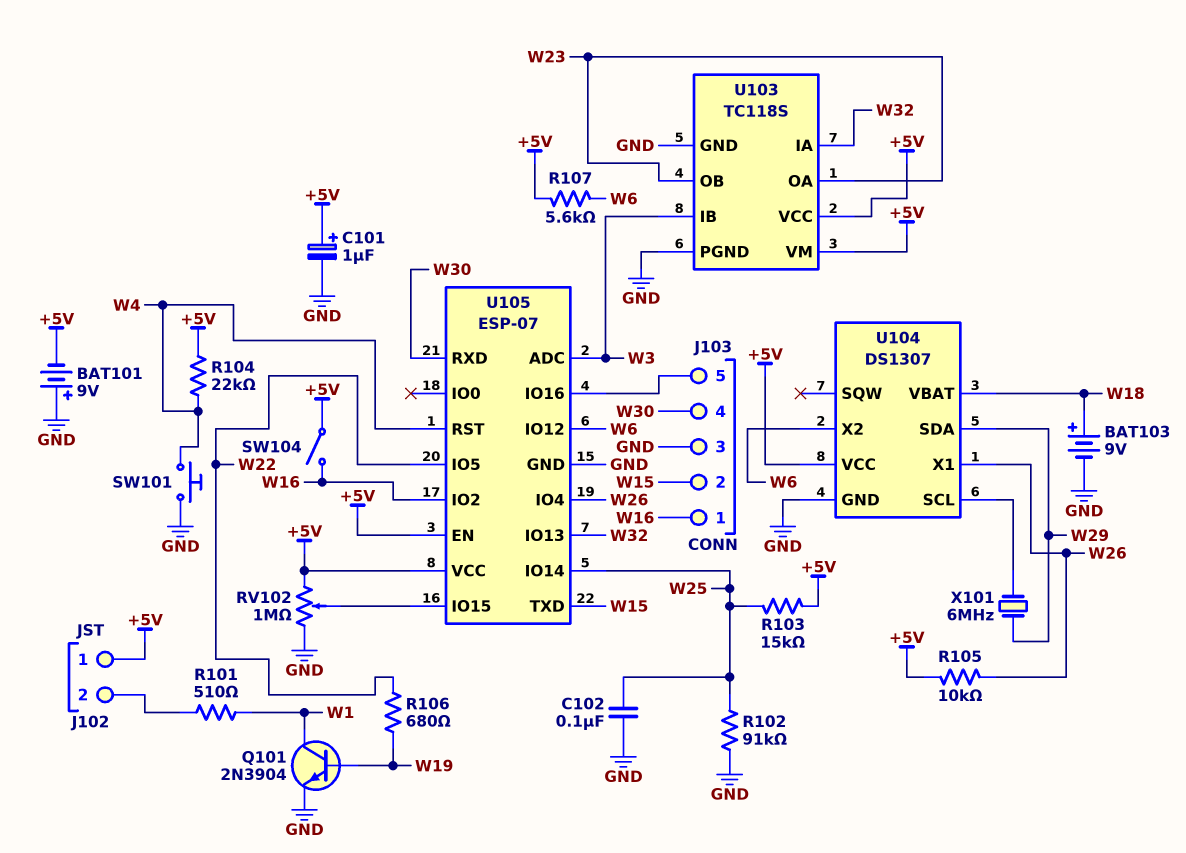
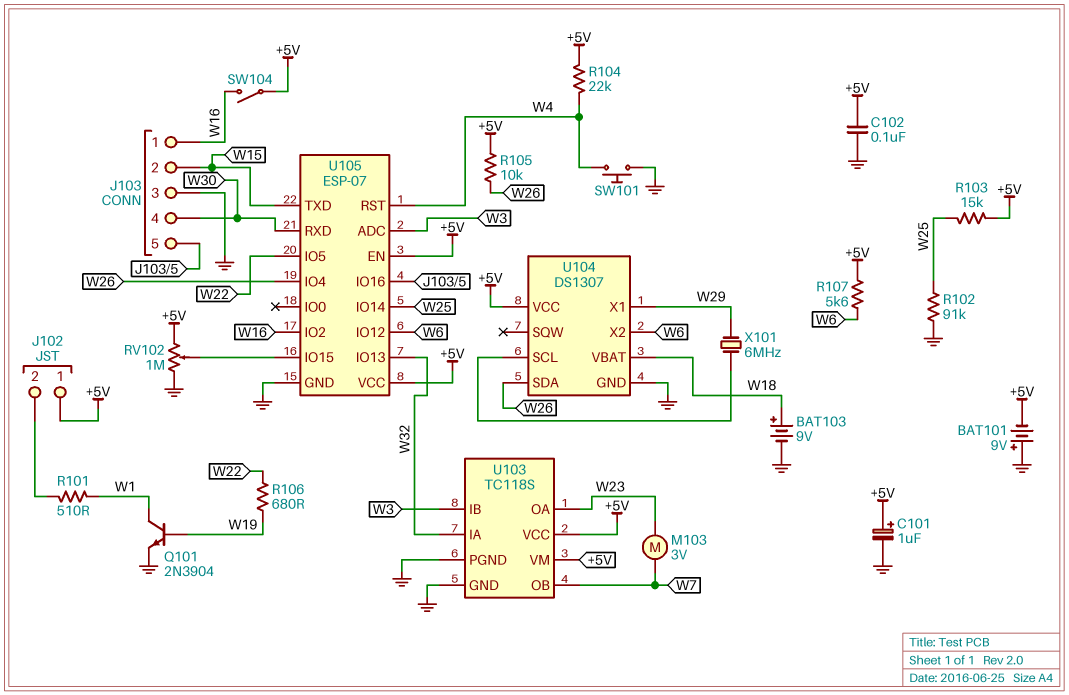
C102: 100nF (GND, W25) -> 100nF (+5V, GND)
M103: none -> motor 3V (W7, W23)
U103 pin OB: W23 -> W7
U104 pin SDA: W29 -> W26
U104 pin X1: W26 -> W29

